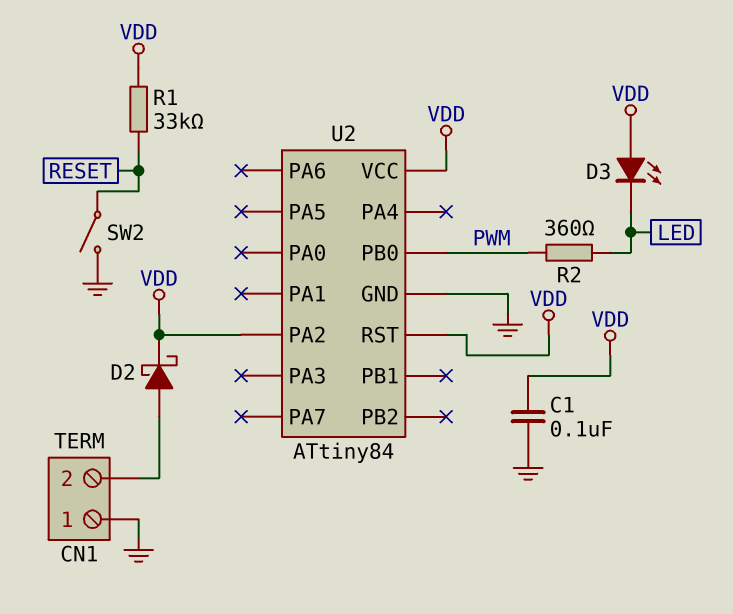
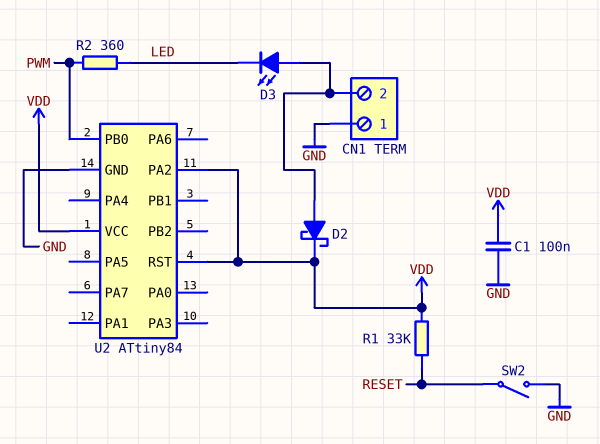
D3: LED (A VDD, K LED) -> LED (A CN1/2, K LED)

